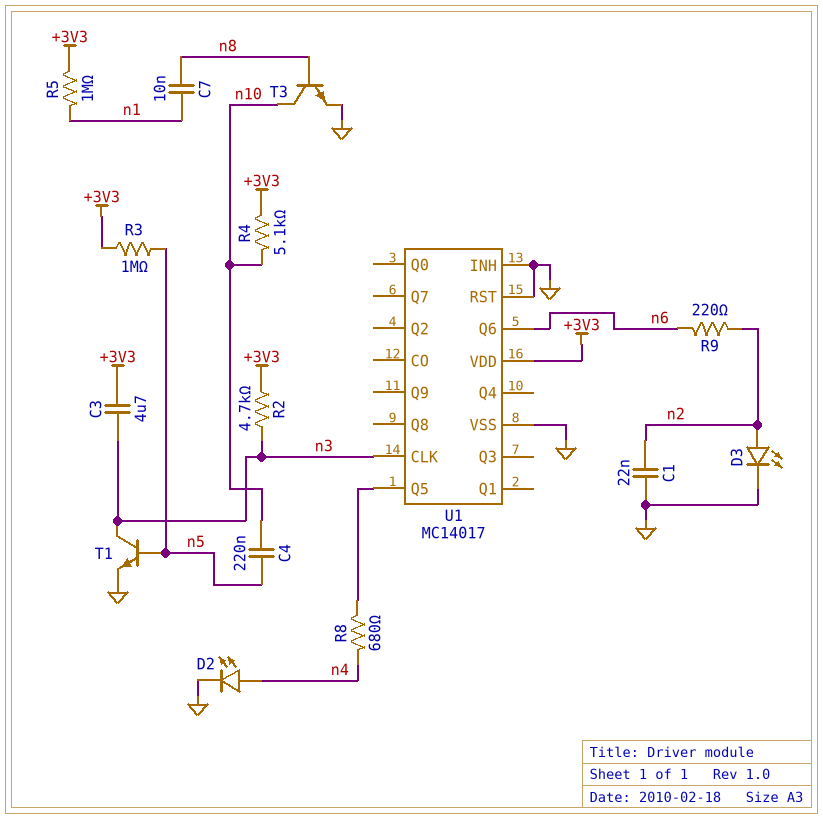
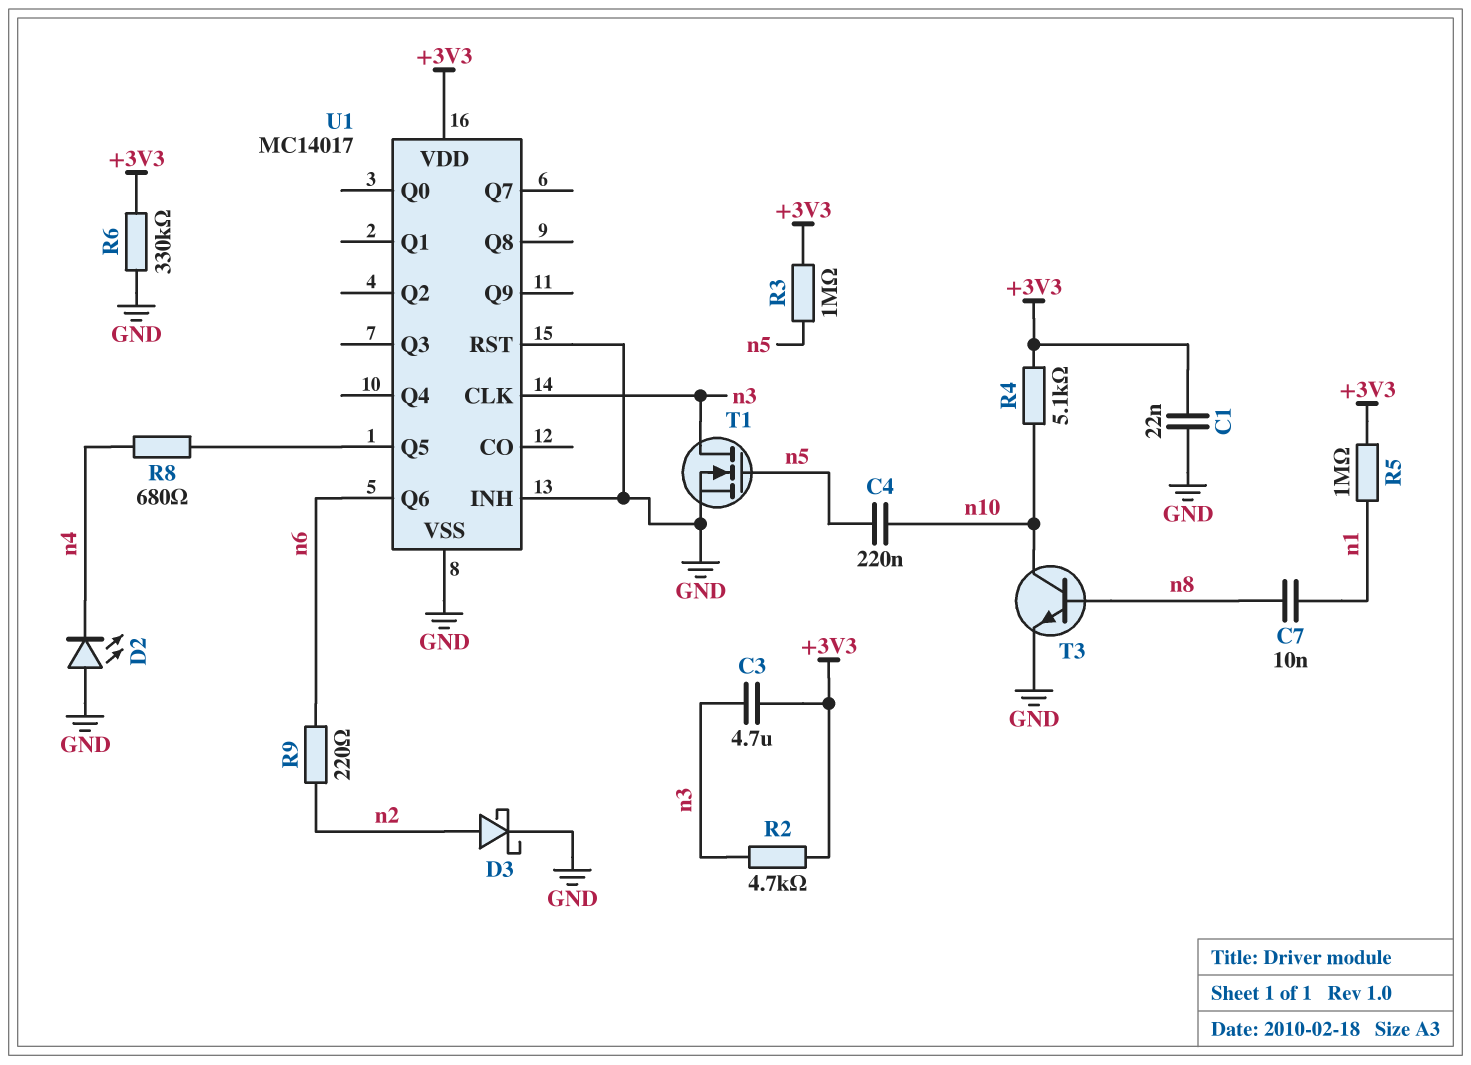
C1: 22nF (GND, n2) -> 22nF (+3V3, GND)
D2: LED (A n4, K GND) -> LED (A GND, K n4)
D3: LED (A n2, K GND) -> schottky (A n2, K GND)
R6: none -> 330k (+3V3, GND)
T1: NPN (B n5, C n3, E GND) -> NMOS (G n5, D n3, S GND)

